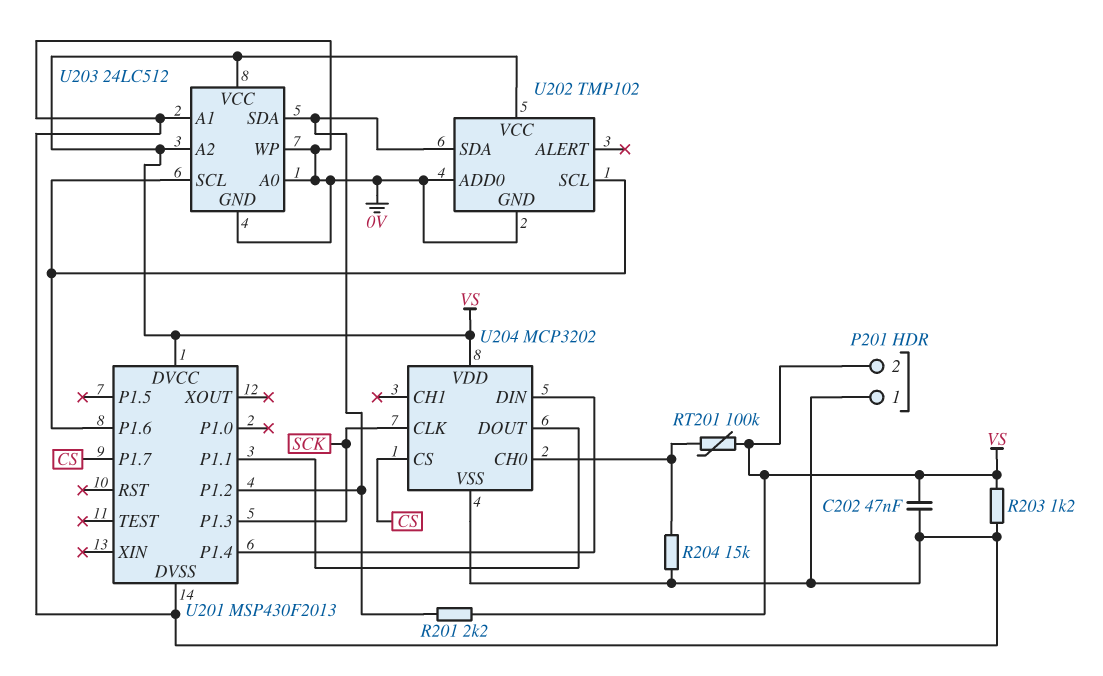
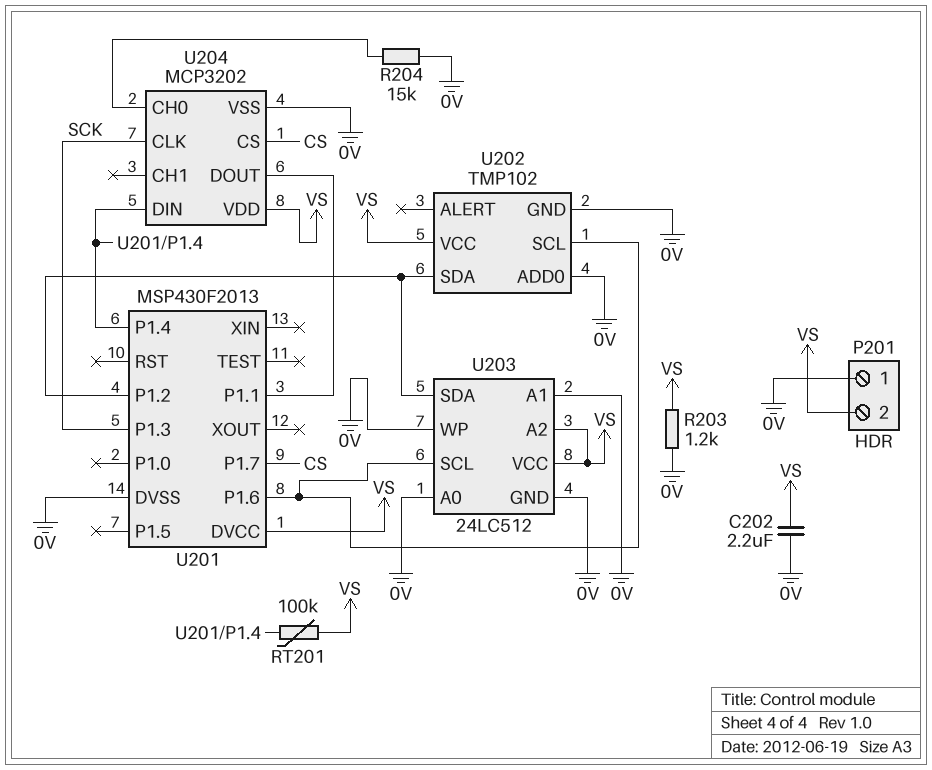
C202: 47nF (0V, VS) -> 2.2uF (0V, VS)
R201: 2.2k (U201/P1.2, VS) -> none
RT201: 100k (U204/CH0, VS) -> 100k (U201/P1.4, VS)

